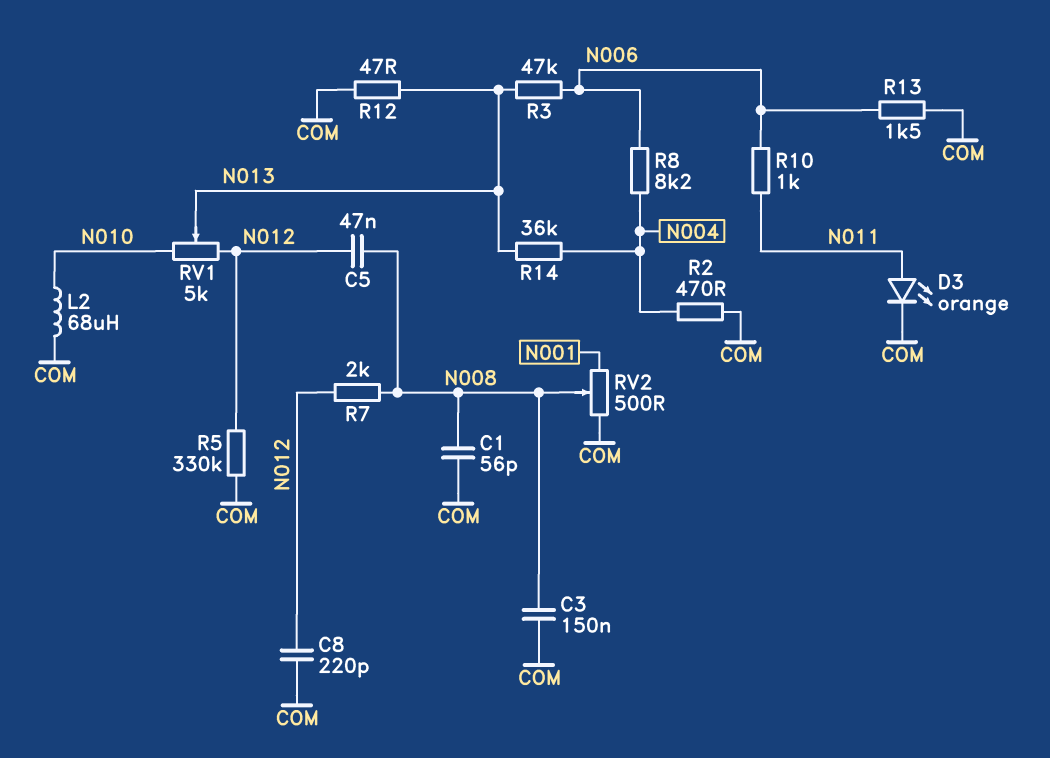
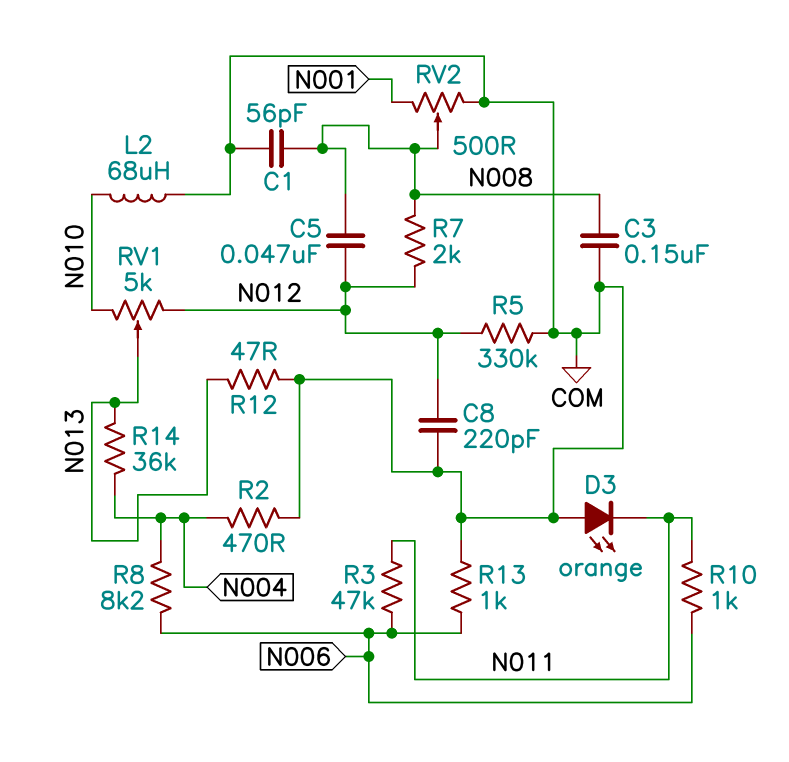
D3: LED orange (A N011, K COM) -> LED orange (A COM, K N011)
R3: 47k (N006, N013) -> 47k (N006, N011)
R13: 1.5k (COM, N006) -> 1k (COM, N006)

